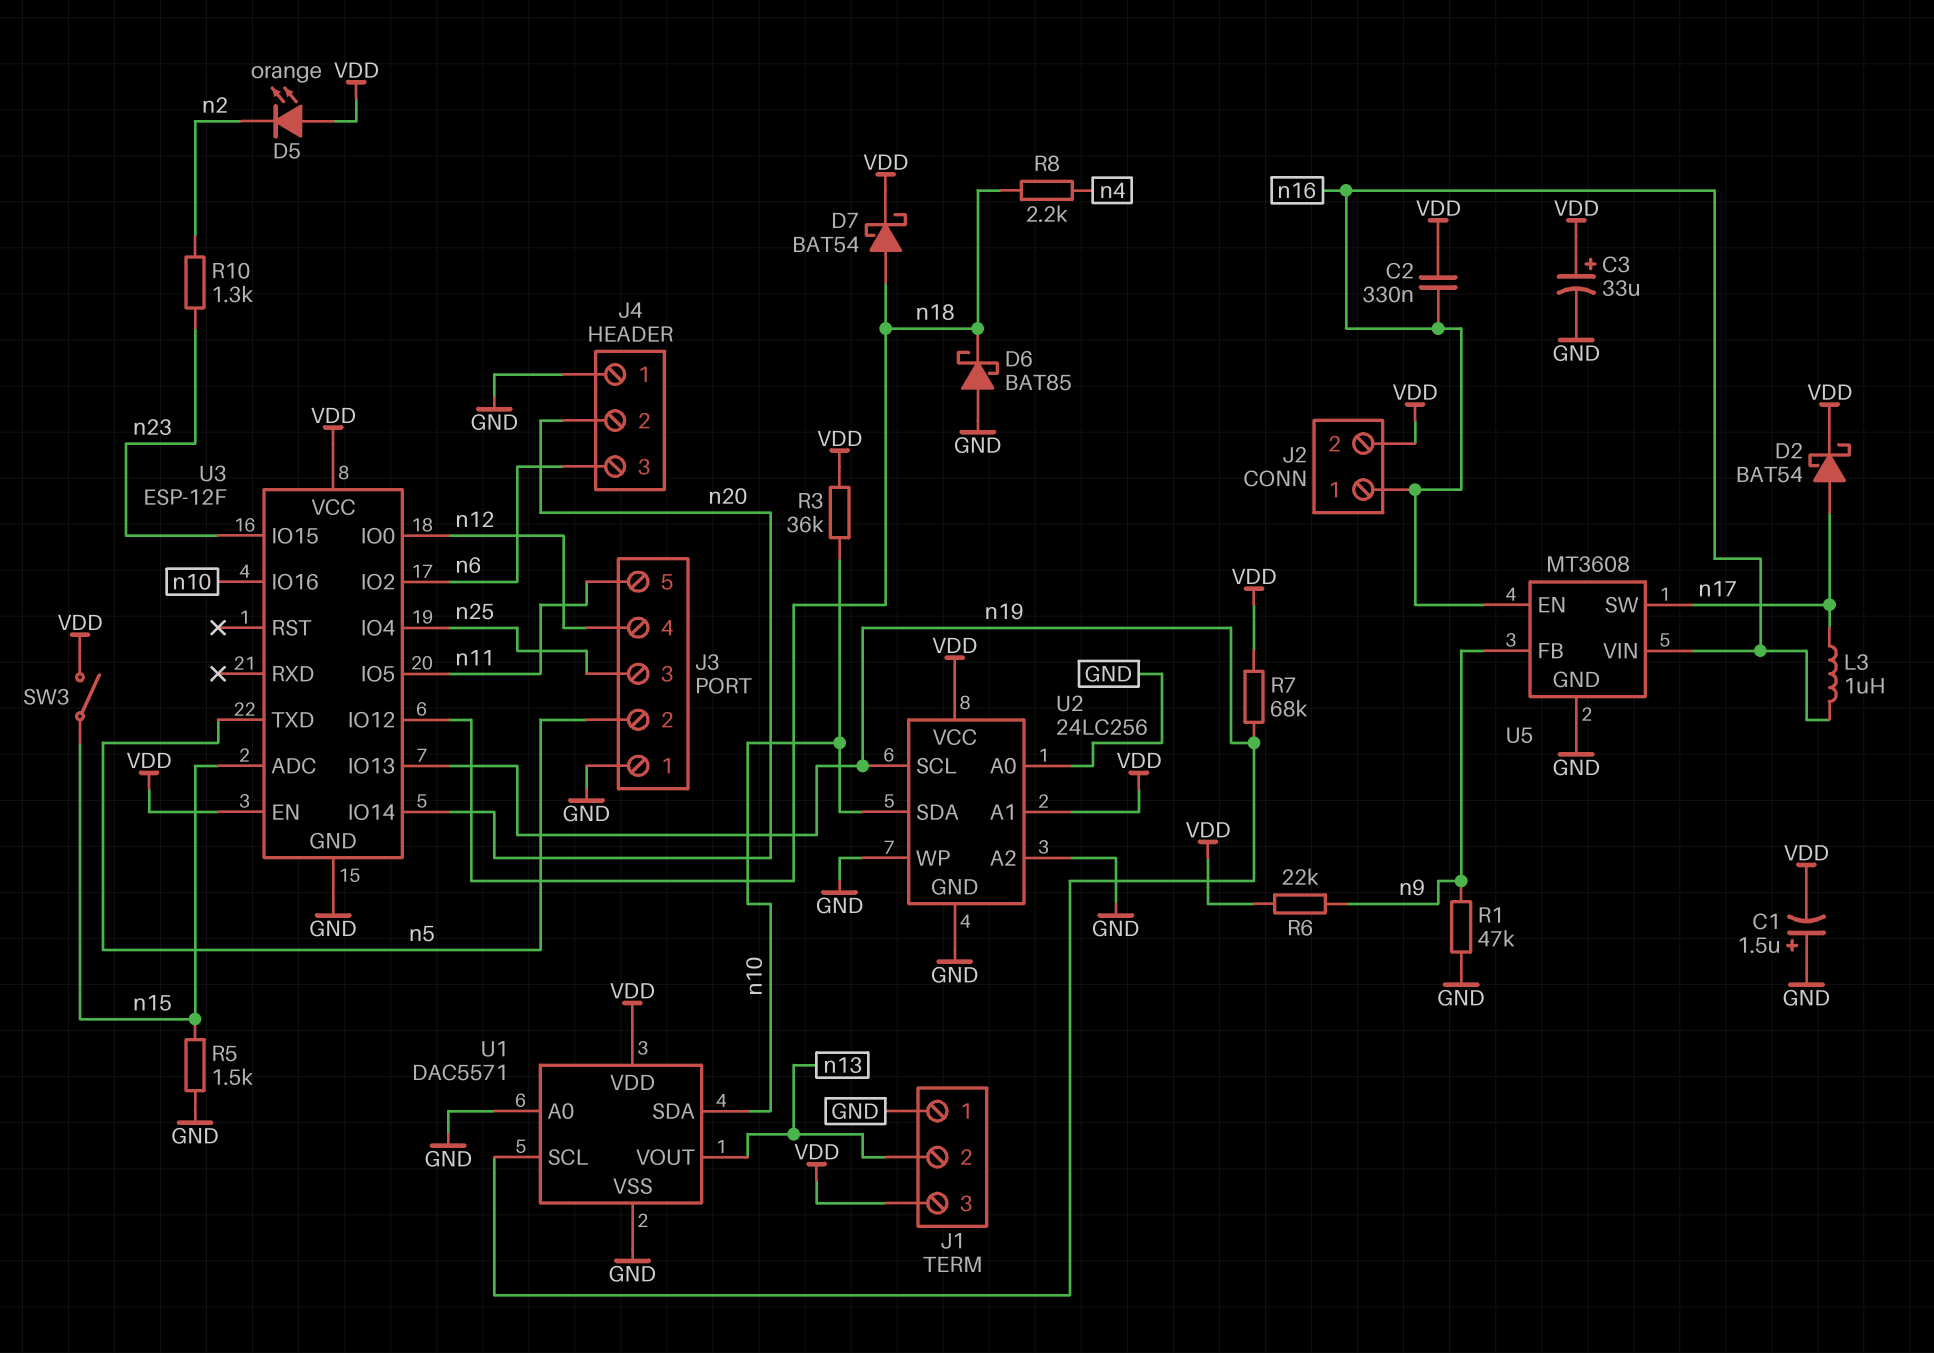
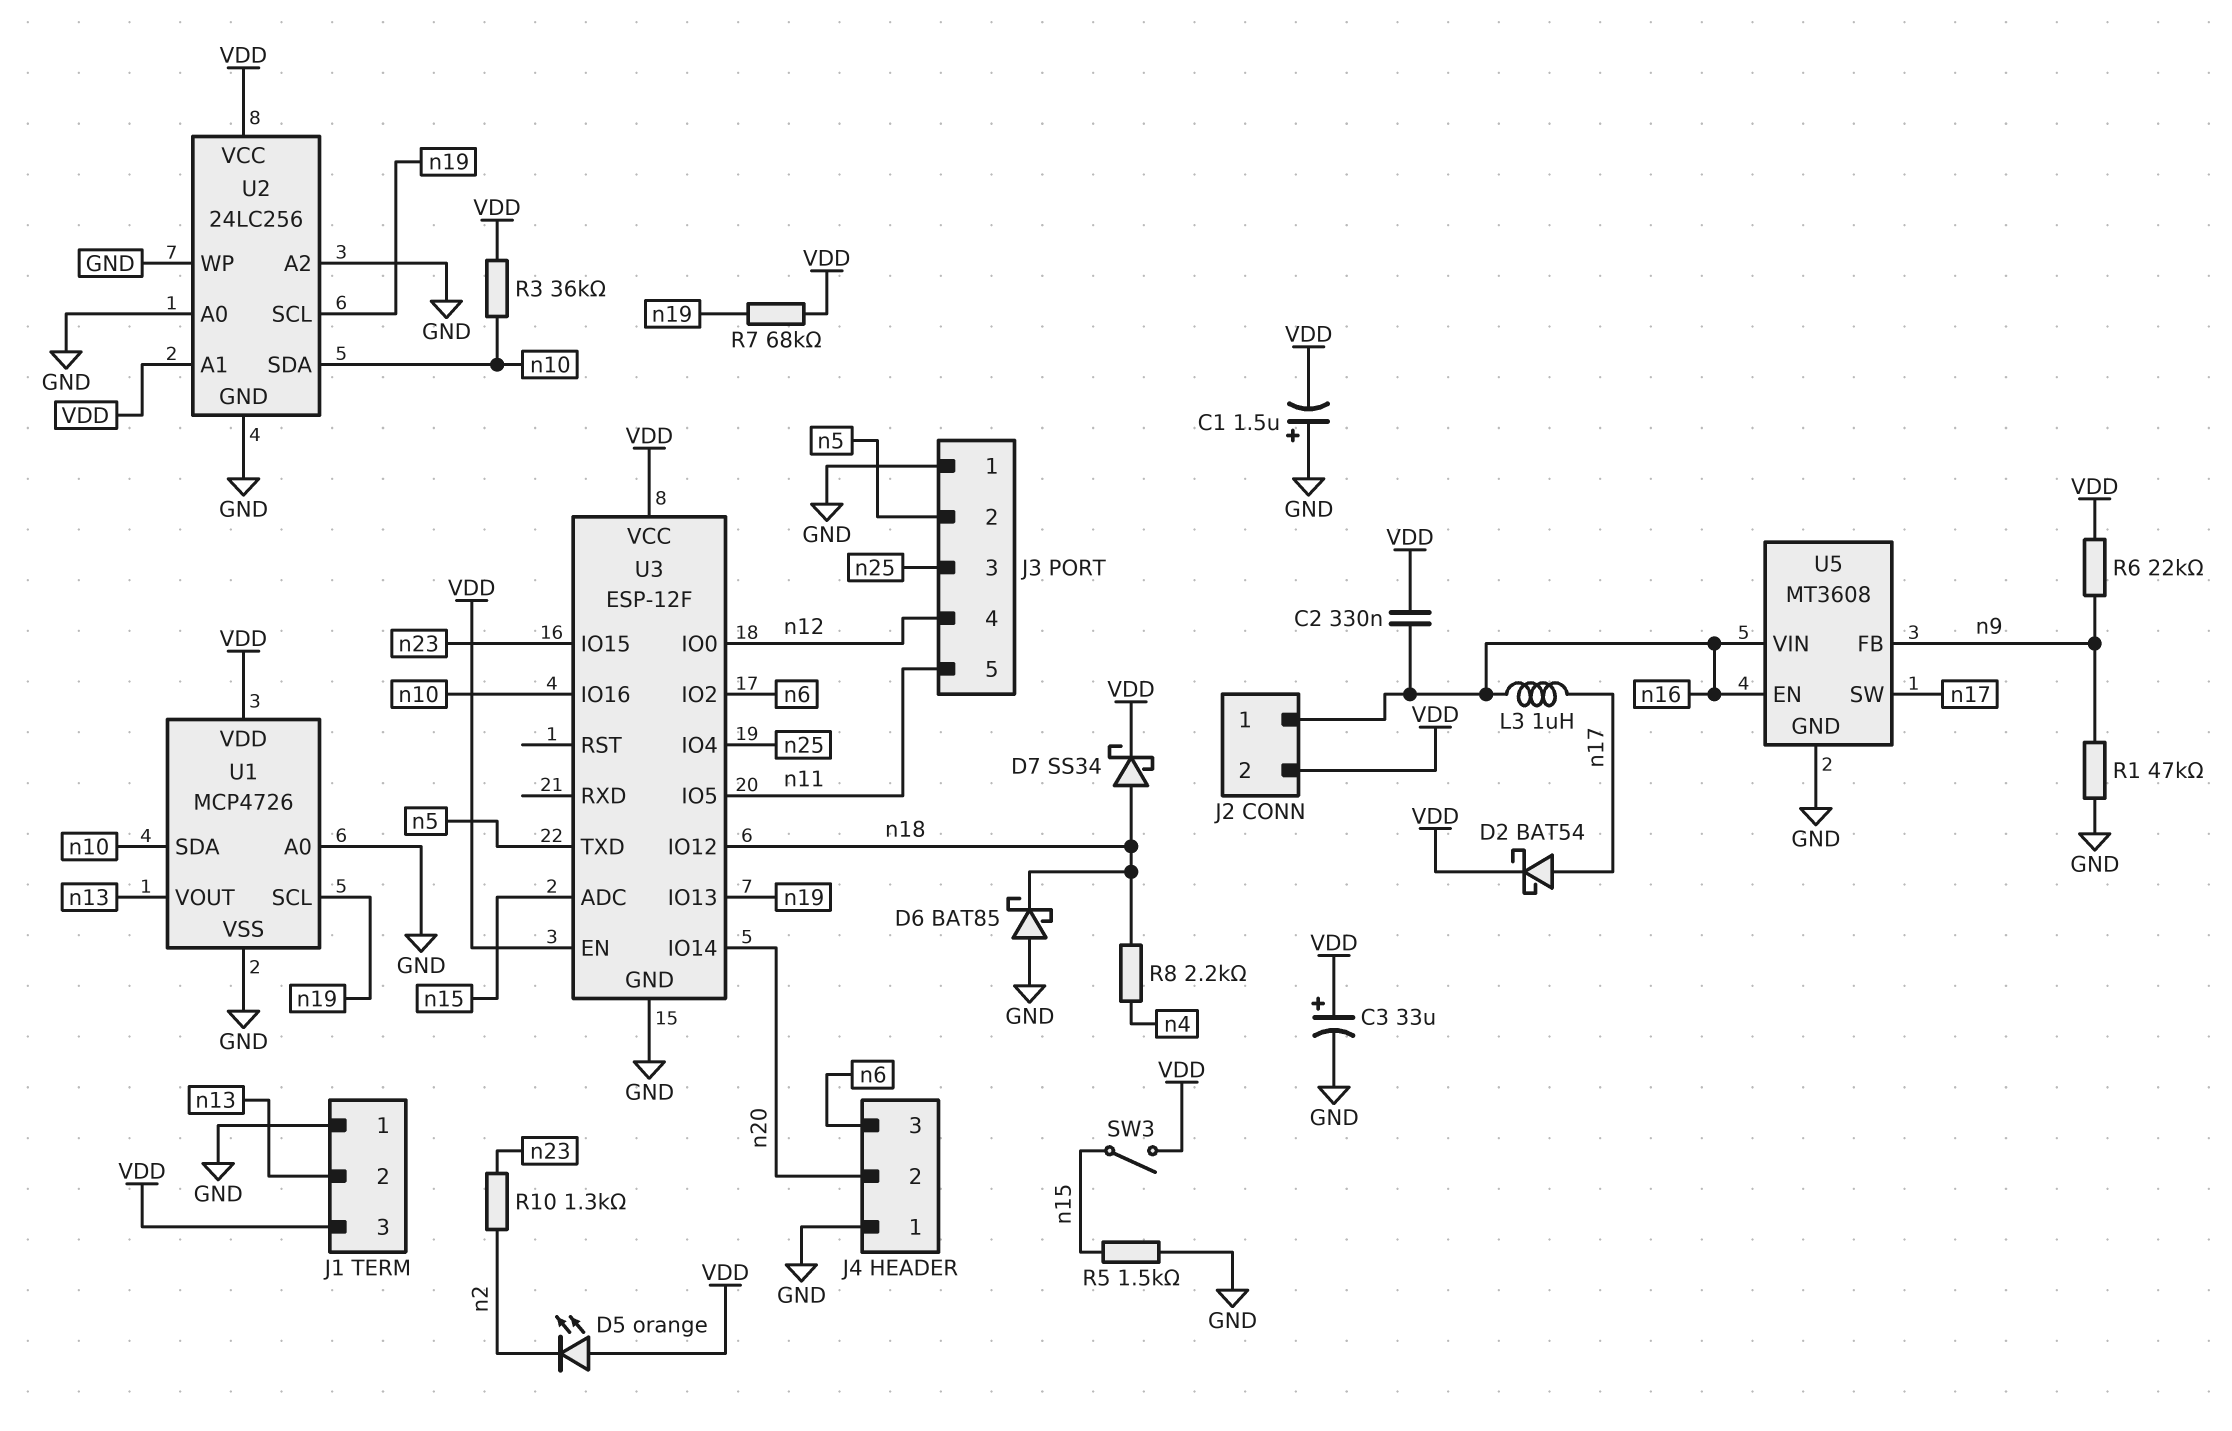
D7: schottky BAT54 (A n18, K VDD) -> schottky SS34 (A n18, K VDD)
U1: DAC5571 -> MCP4726

